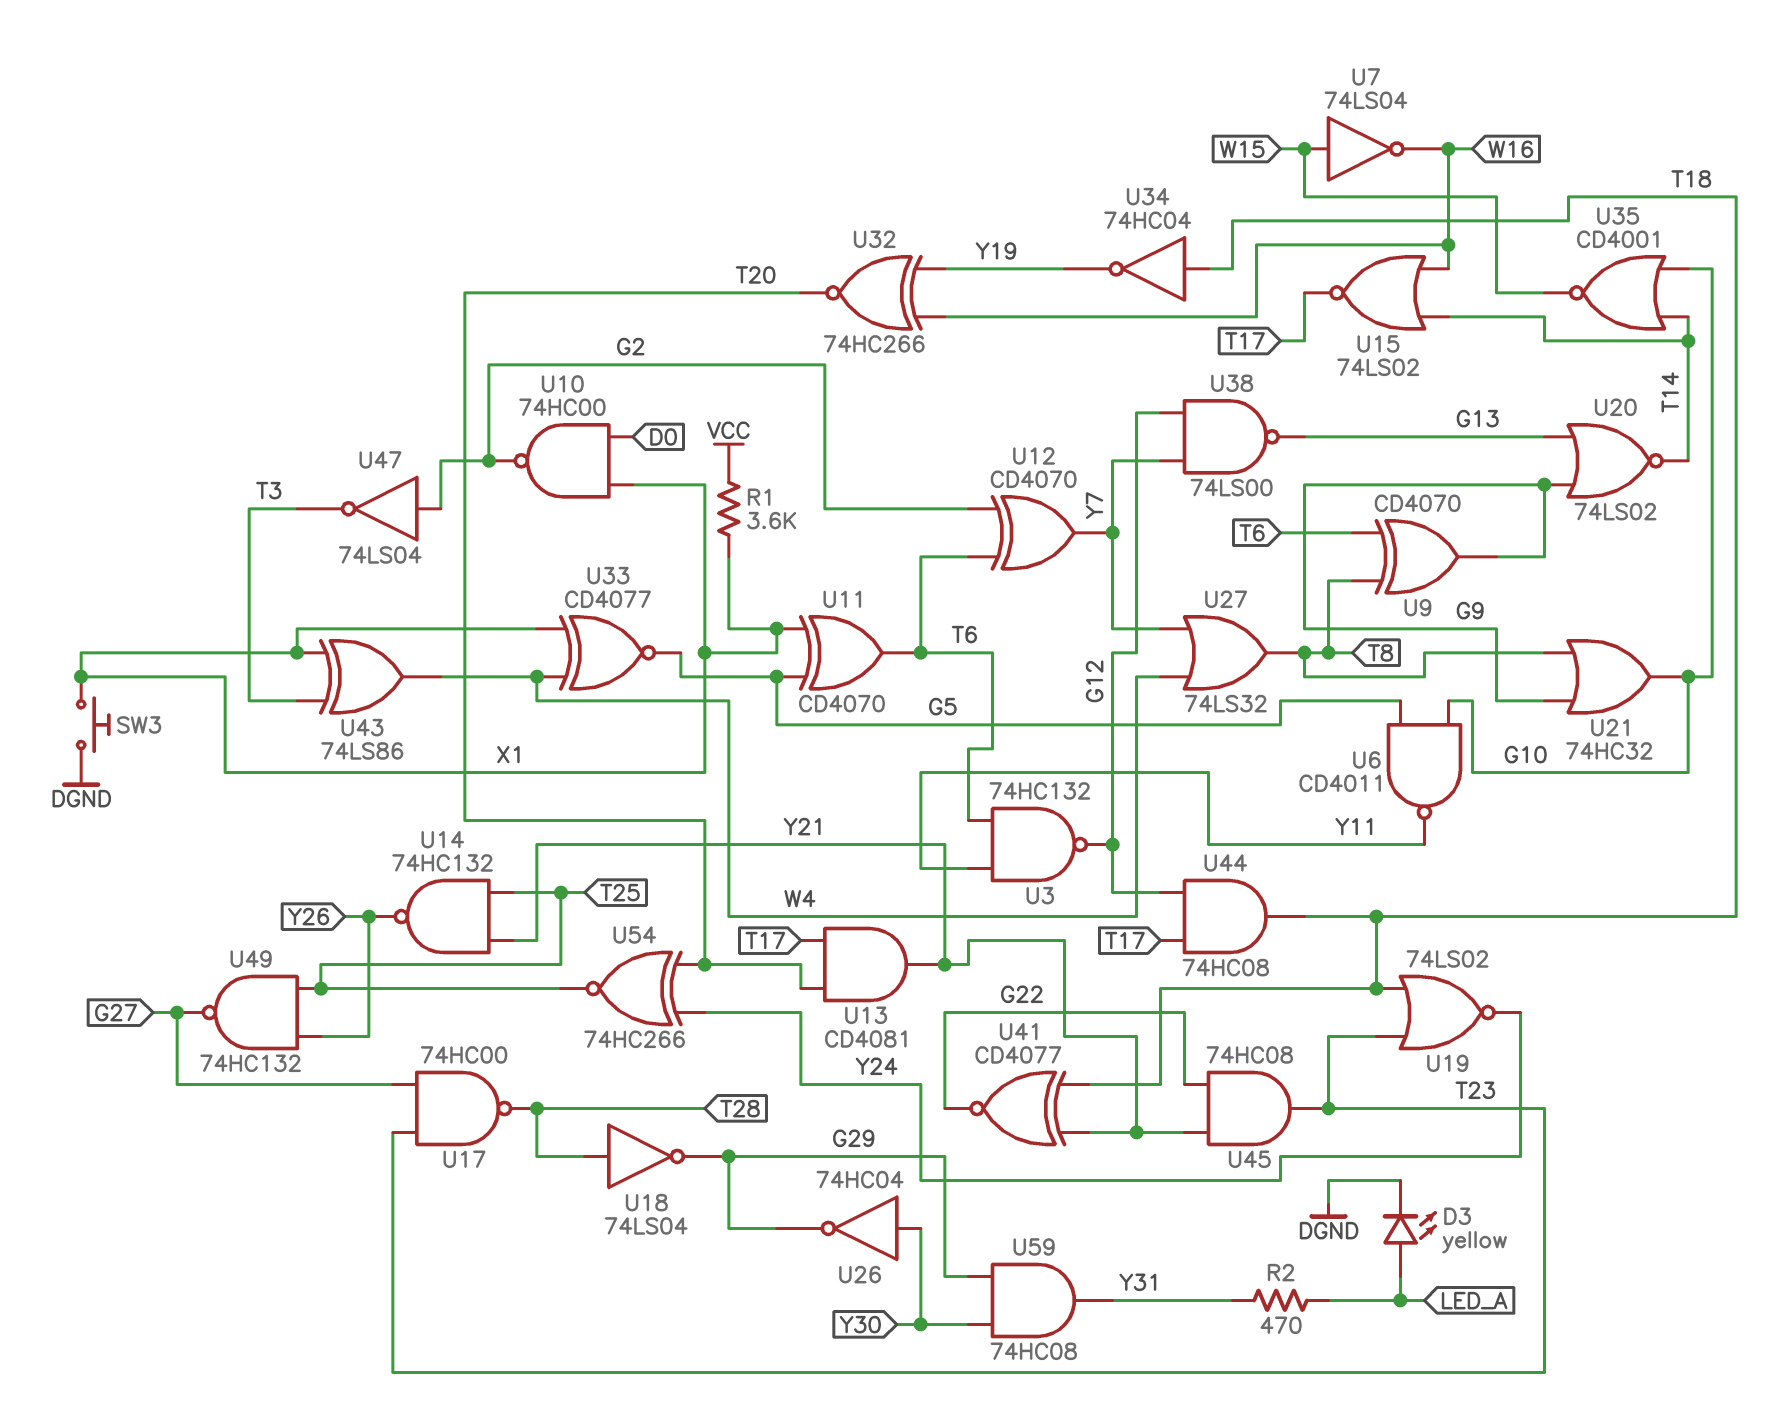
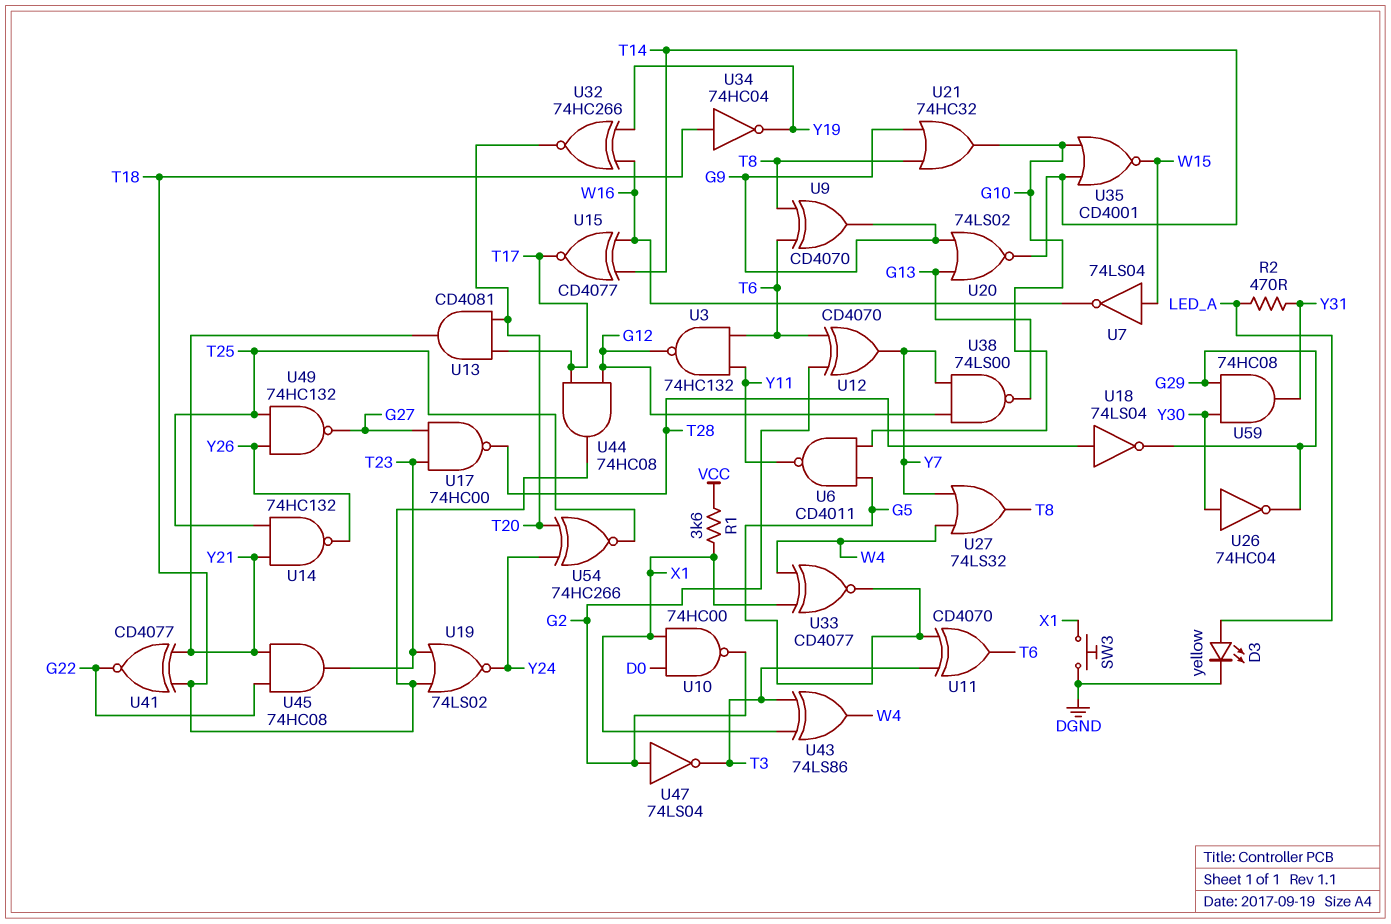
U11: XOR CD4070 (in G5, in X1, out T6) -> XOR CD4070 (in G5, in T3, out T6)
U15: NOR 74LS02 (in T14, in W16, out T17) -> XNOR CD4077 (in T14, in W16, out T17)

